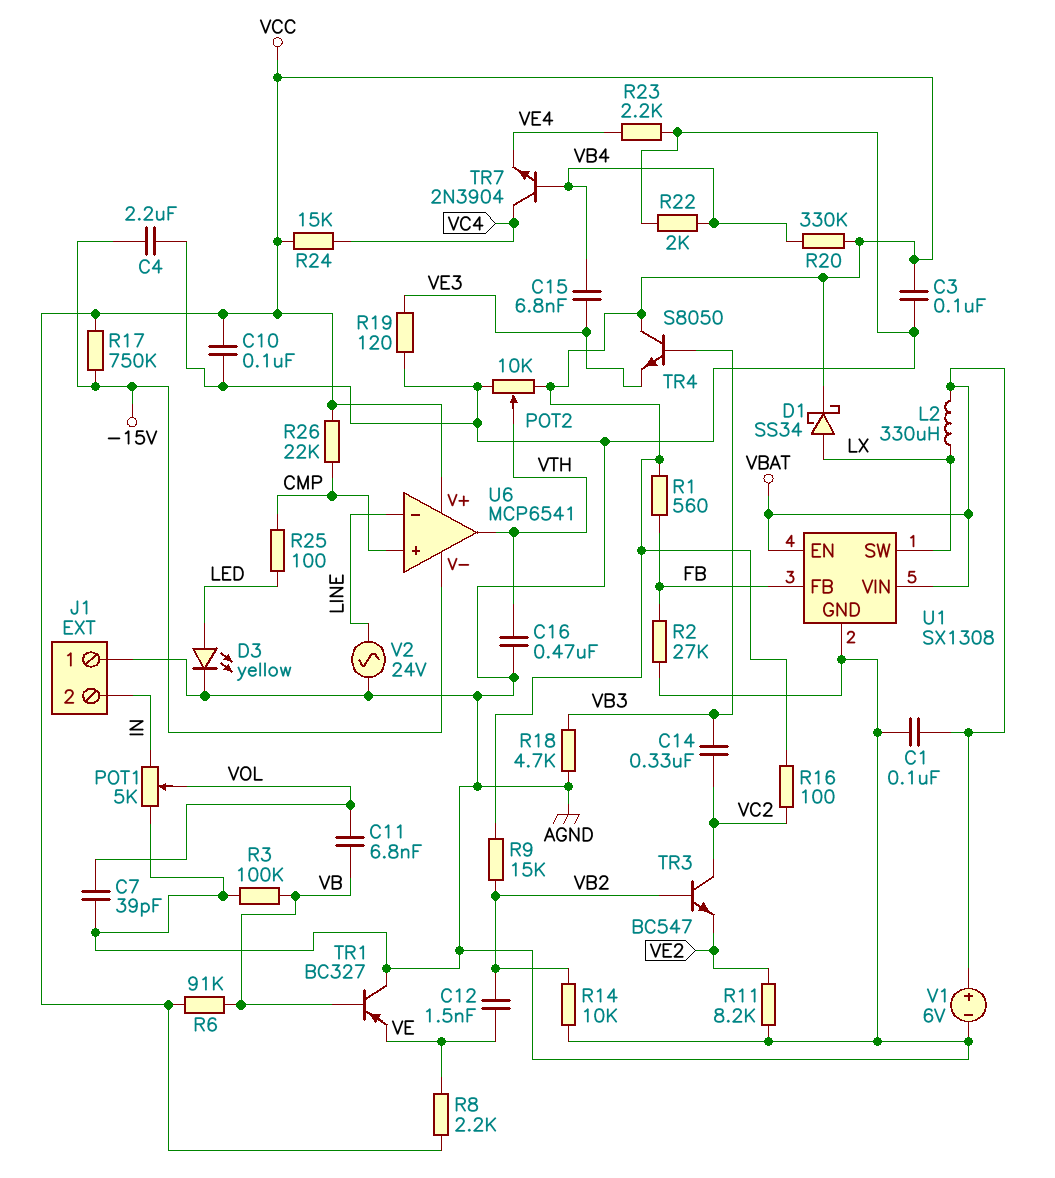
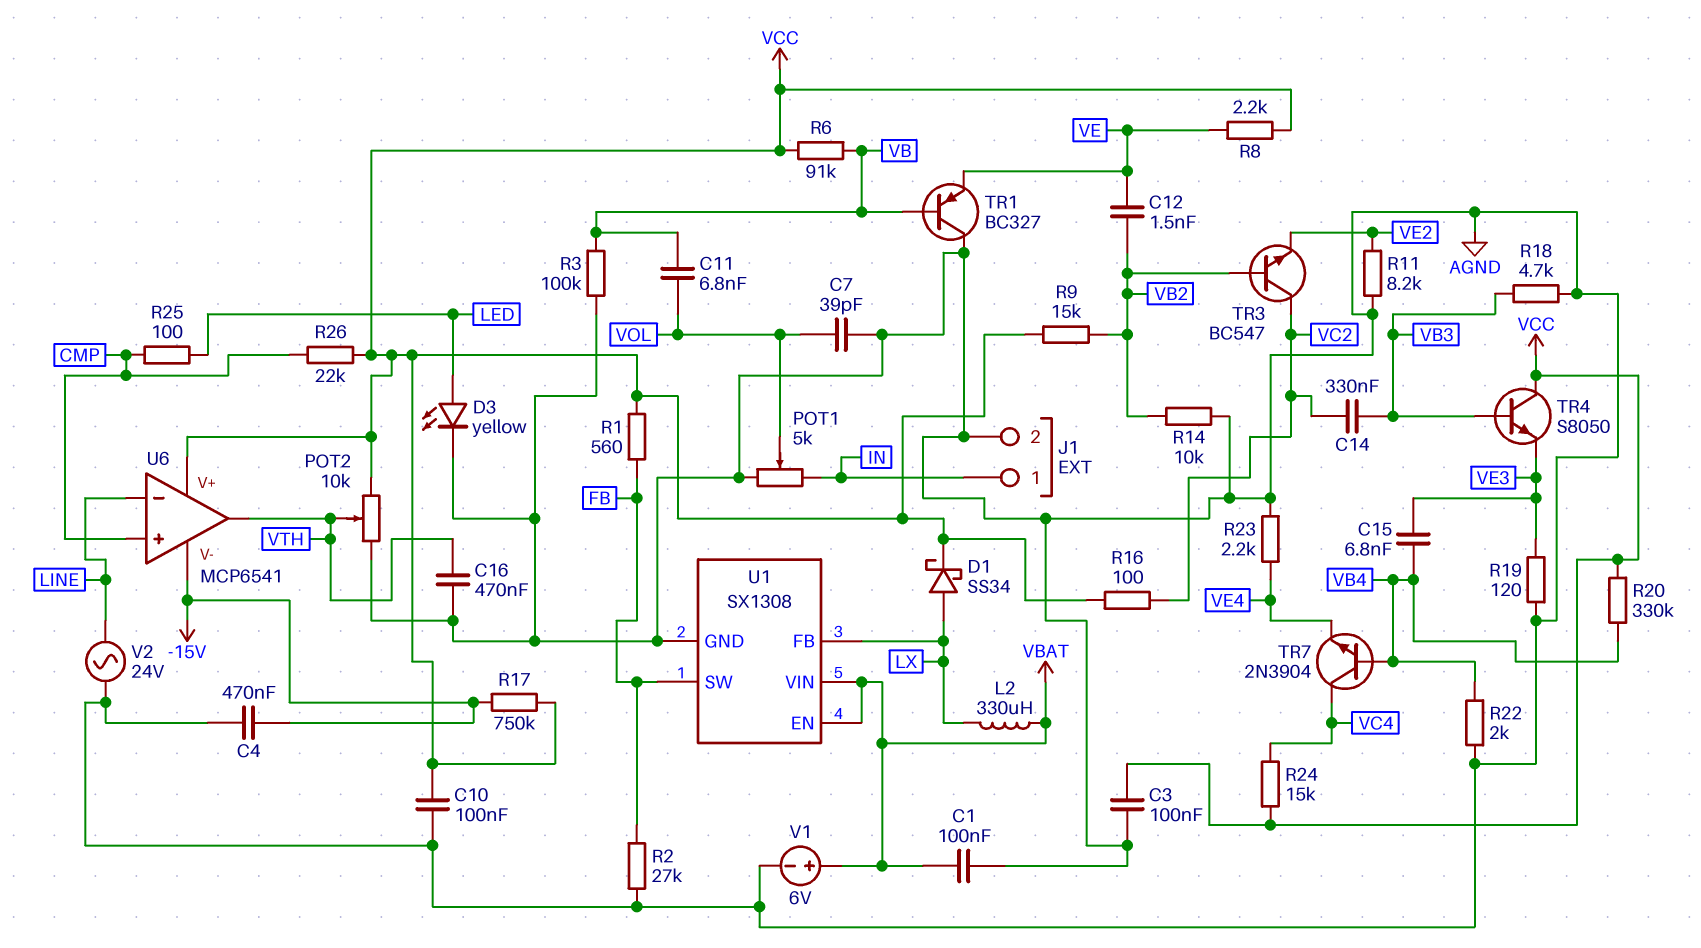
C4: 2.2uF (-15V, AGND) -> 470nF (-15V, AGND)
J1 pin 1: AGND -> IN
J1 pin 2: IN -> AGND
U1 pin FB: FB -> LX
U1 pin SW: LX -> FB

